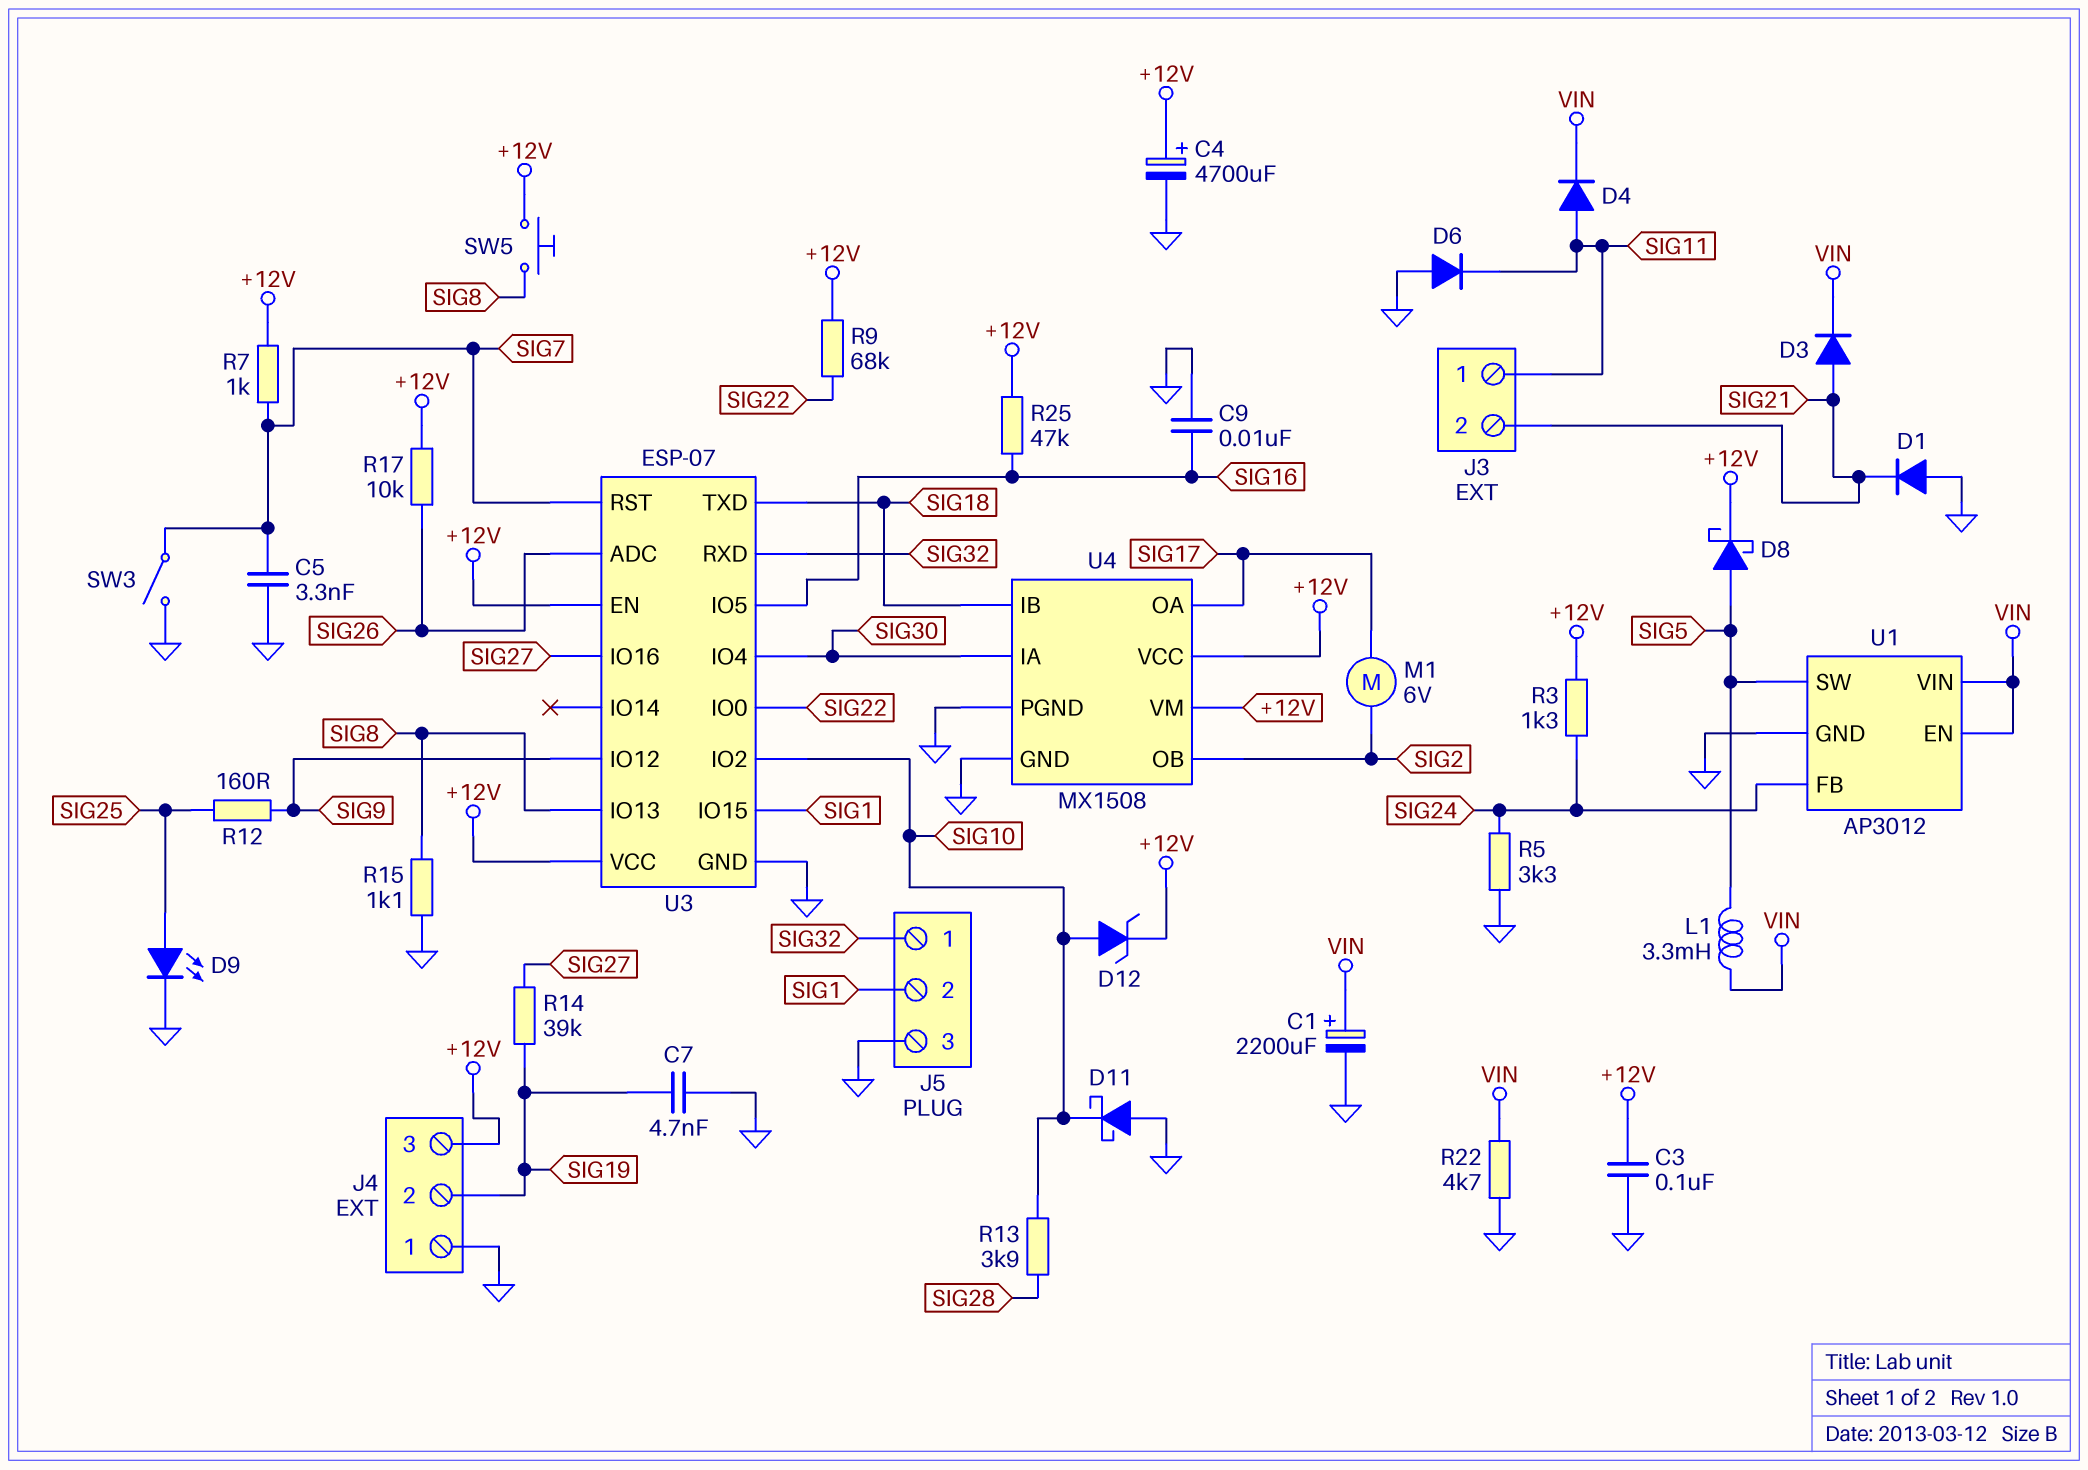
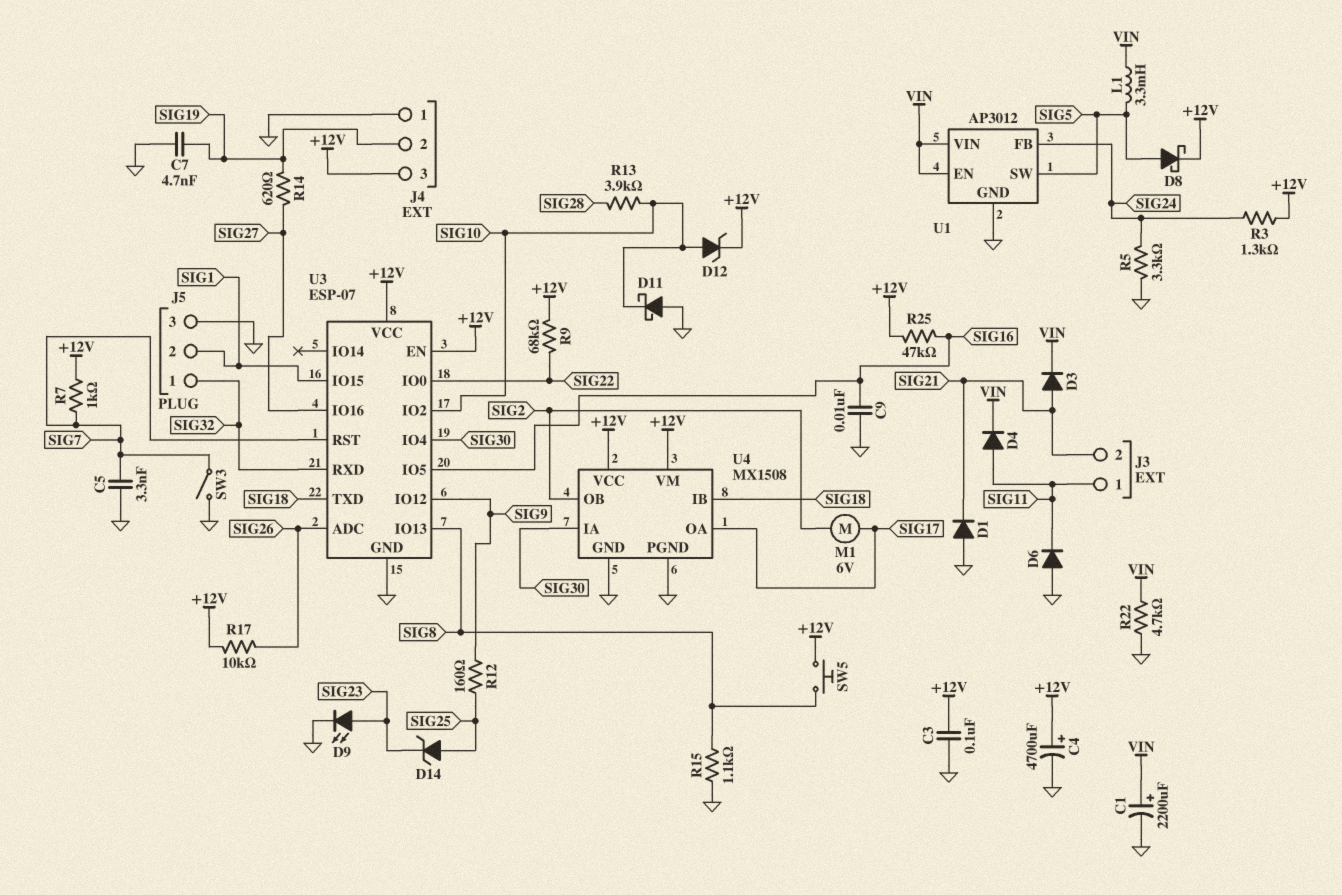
D9: LED (A SIG25, K GND) -> LED (A SIG23, K GND)
D14: none -> zener (A SIG25, K SIG23)
R14: 39k (SIG19, SIG27) -> 620 (SIG19, SIG27)

